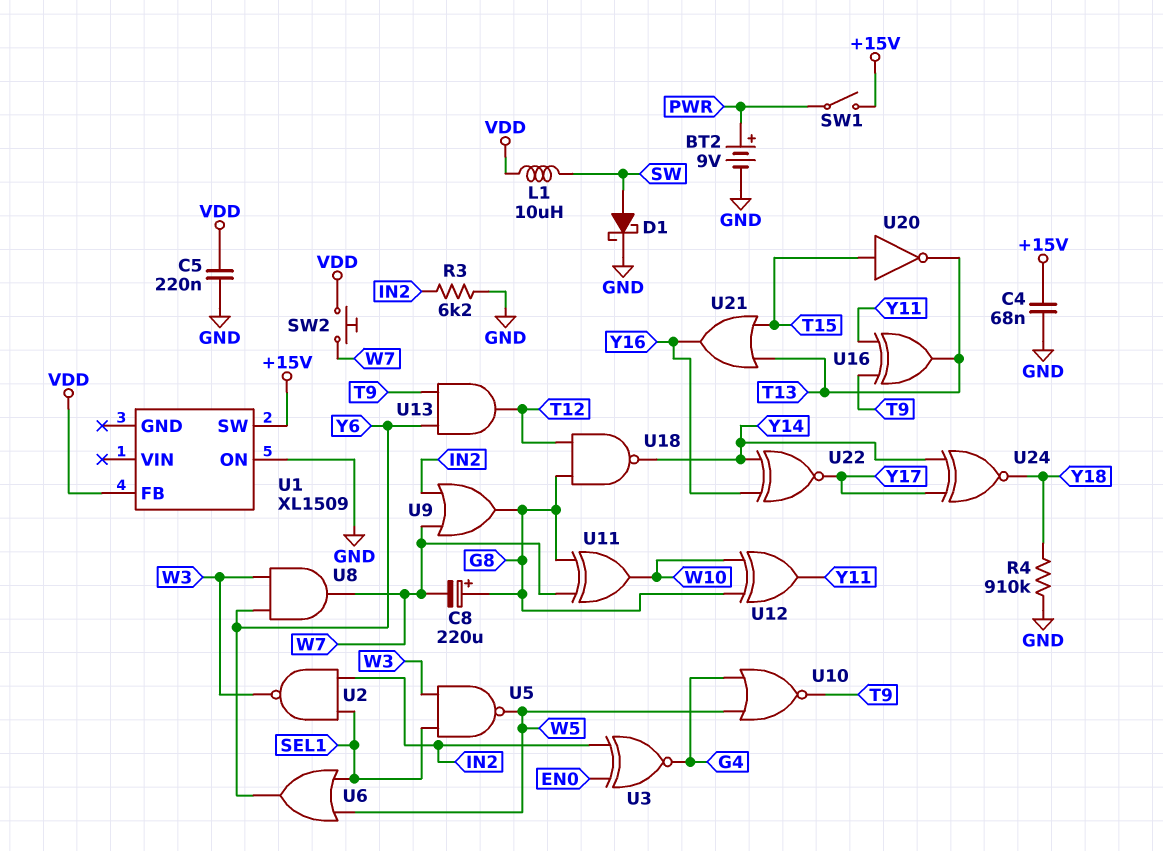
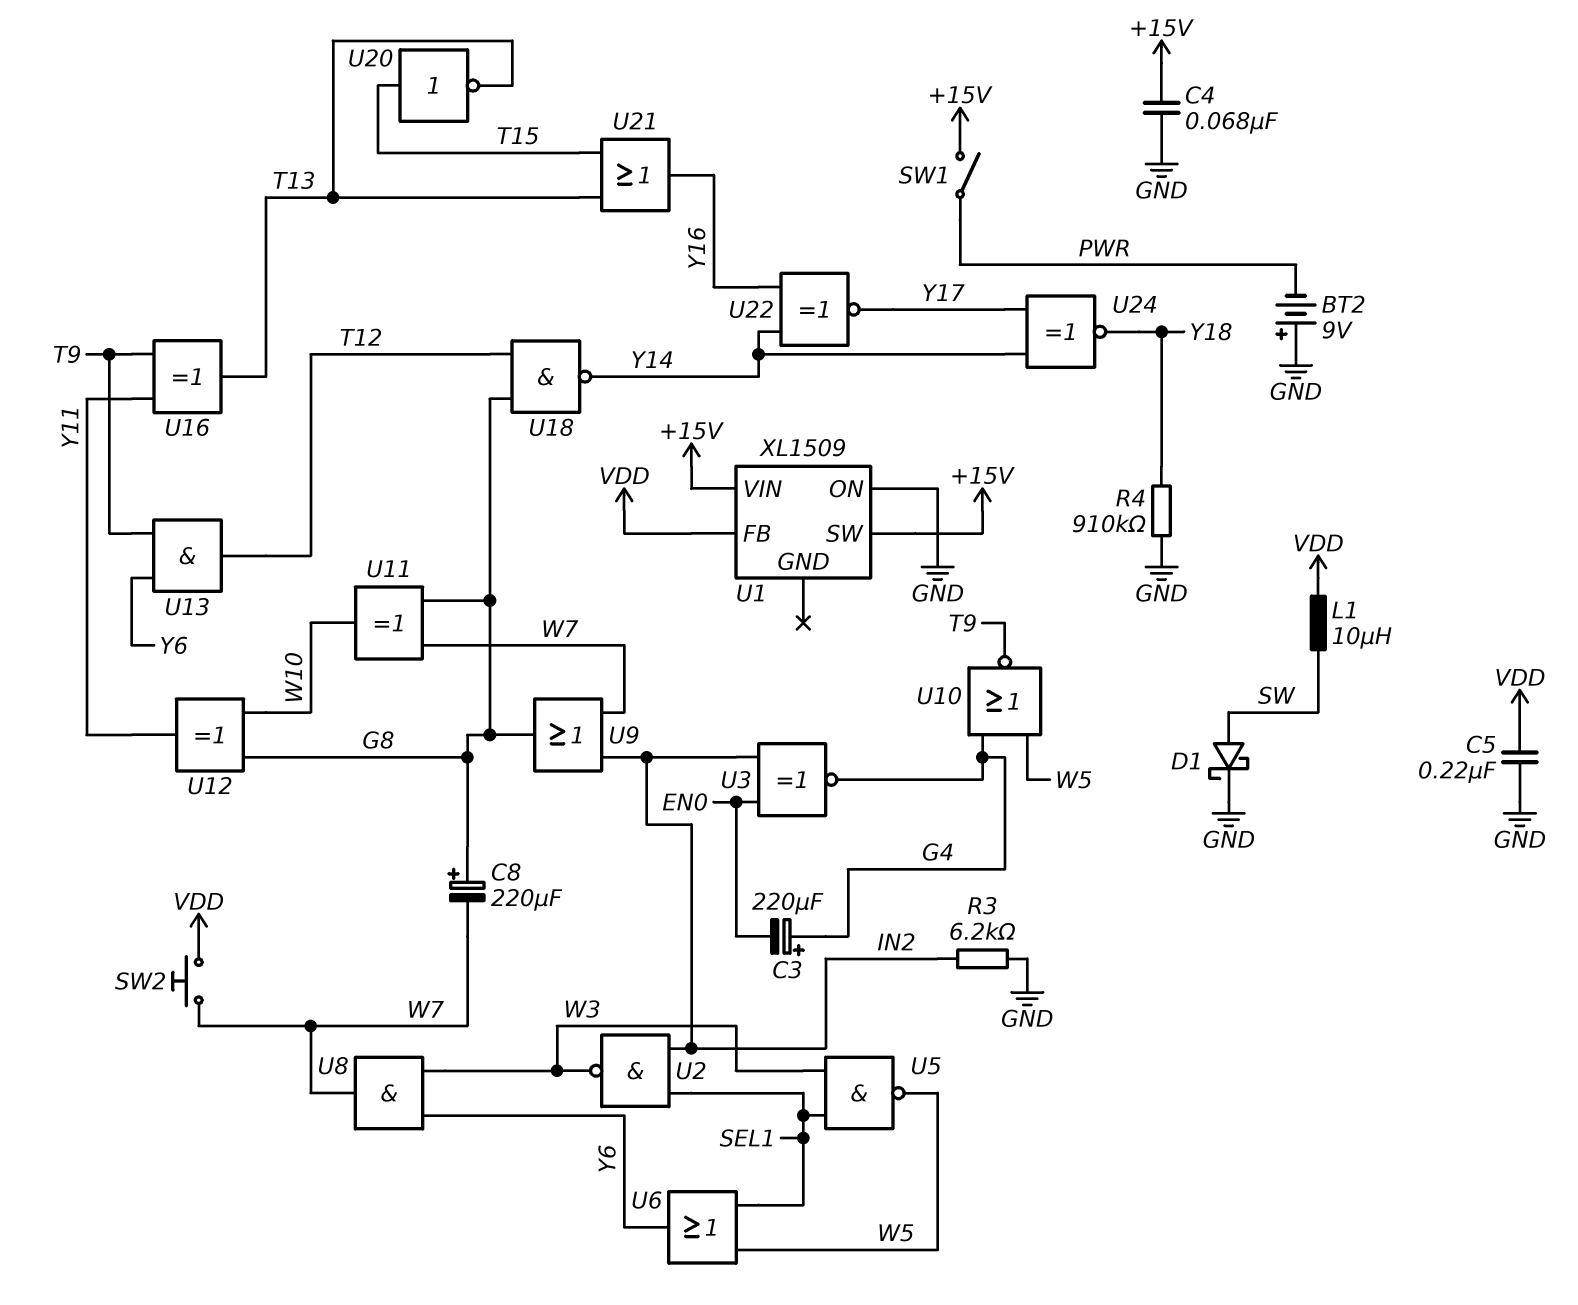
BT2: 9V (plus PWR, minus GND) -> 9V (plus GND, minus PWR)
C3: none -> 220uF (plus G4, minus EN0)
U1 pin VIN: none -> +15V

